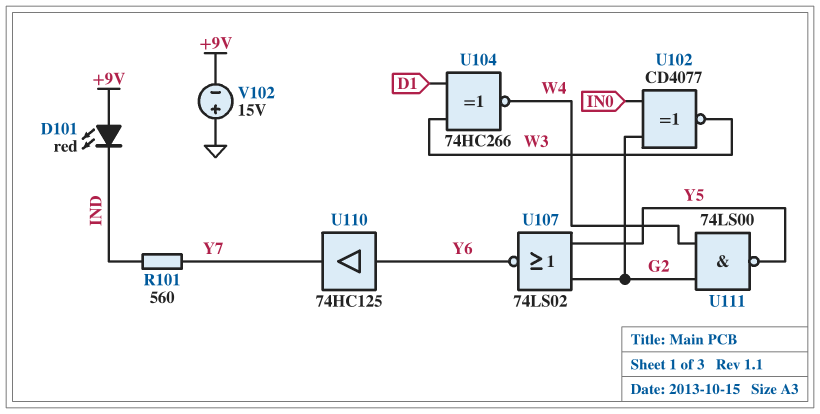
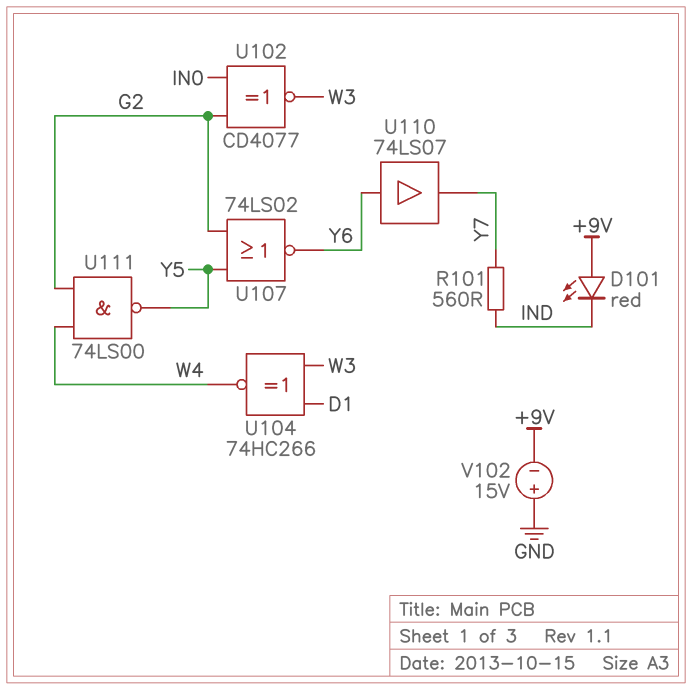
U110: buffer 74HC125 (in Y6, out Y7) -> buffer 74LS07 (in Y6, out Y7)

